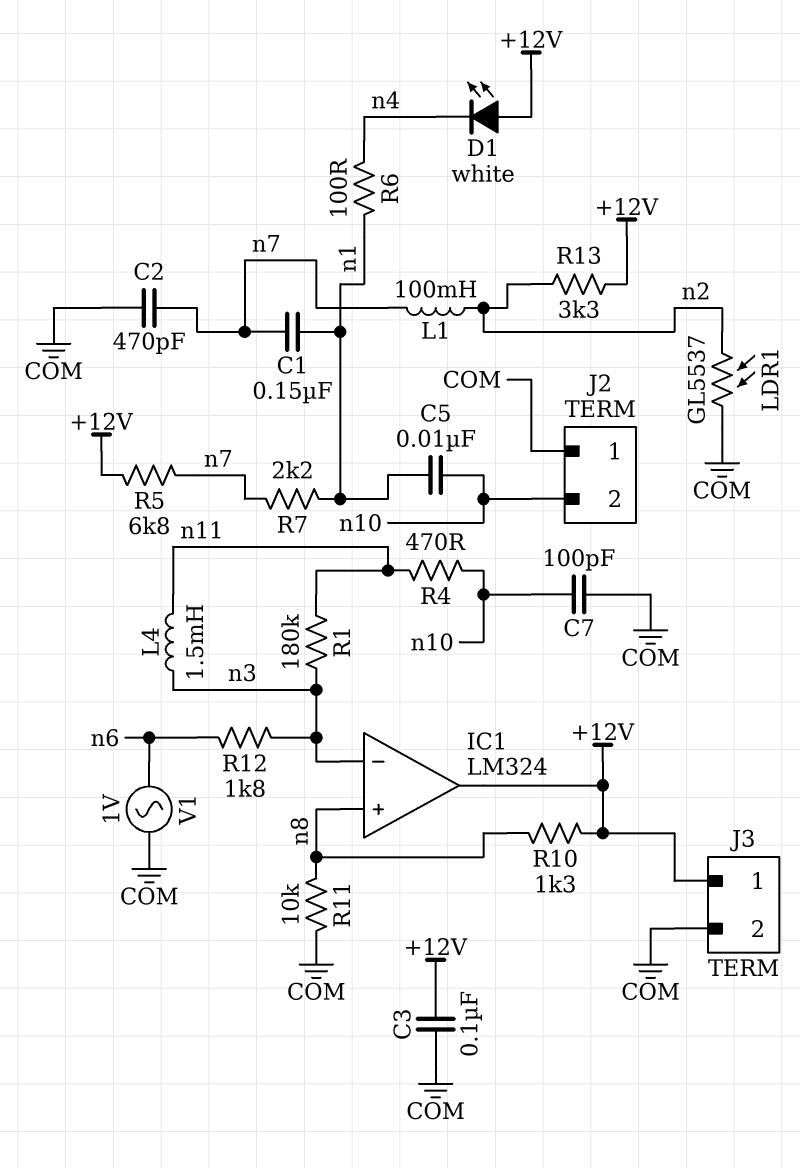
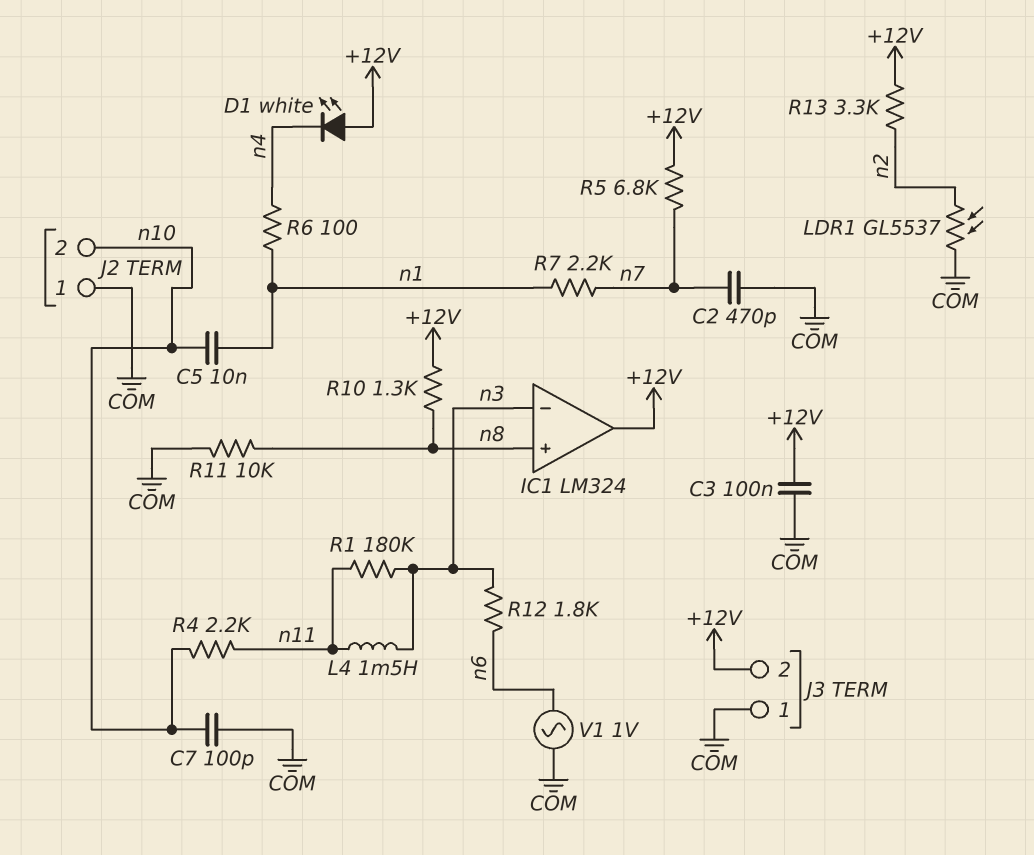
C1: 150nF (n1, n7) -> none
J3 pin 1: +12V -> COM
J3 pin 2: COM -> +12V
L1: 100mH (n2, n7) -> none
R4: 470 (n10, n11) -> 2.2k (n10, n11)

